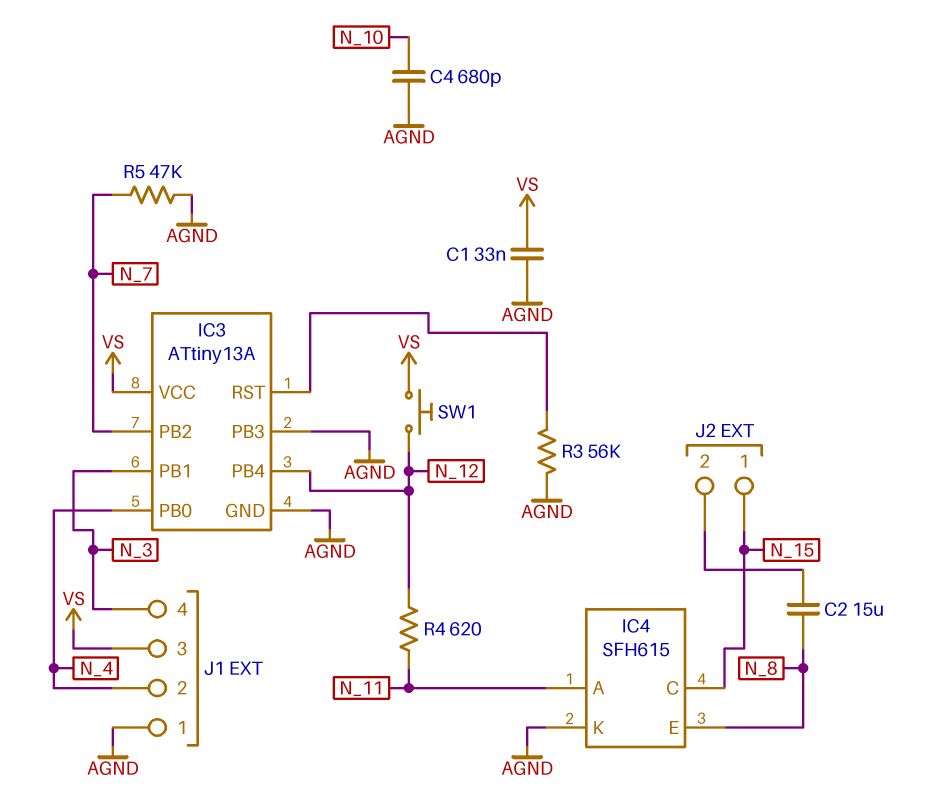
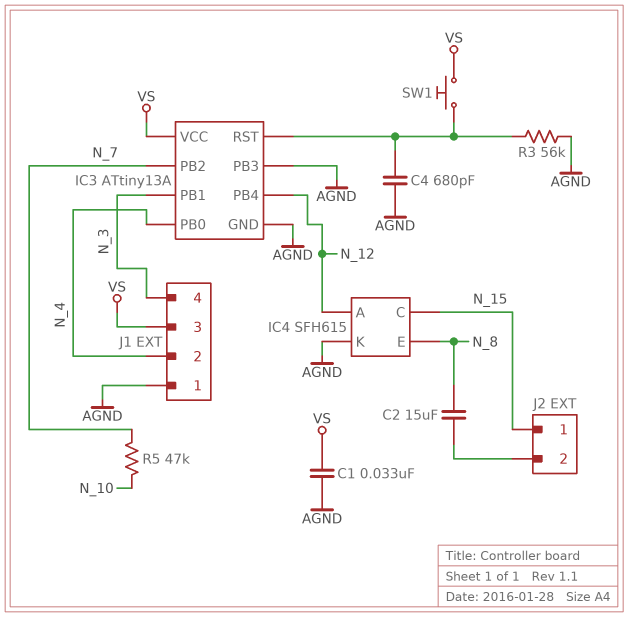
C4: 680pF (AGND, N_10) -> 680pF (AGND, IC3/RST)
IC4 pin A: N_11 -> N_12
R4: 620 (N_11, N_12) -> none
R5: 47k (AGND, N_7) -> 47k (N_7, N_10)
SW1: button (N_12, VS) -> button (IC3/RST, VS)

